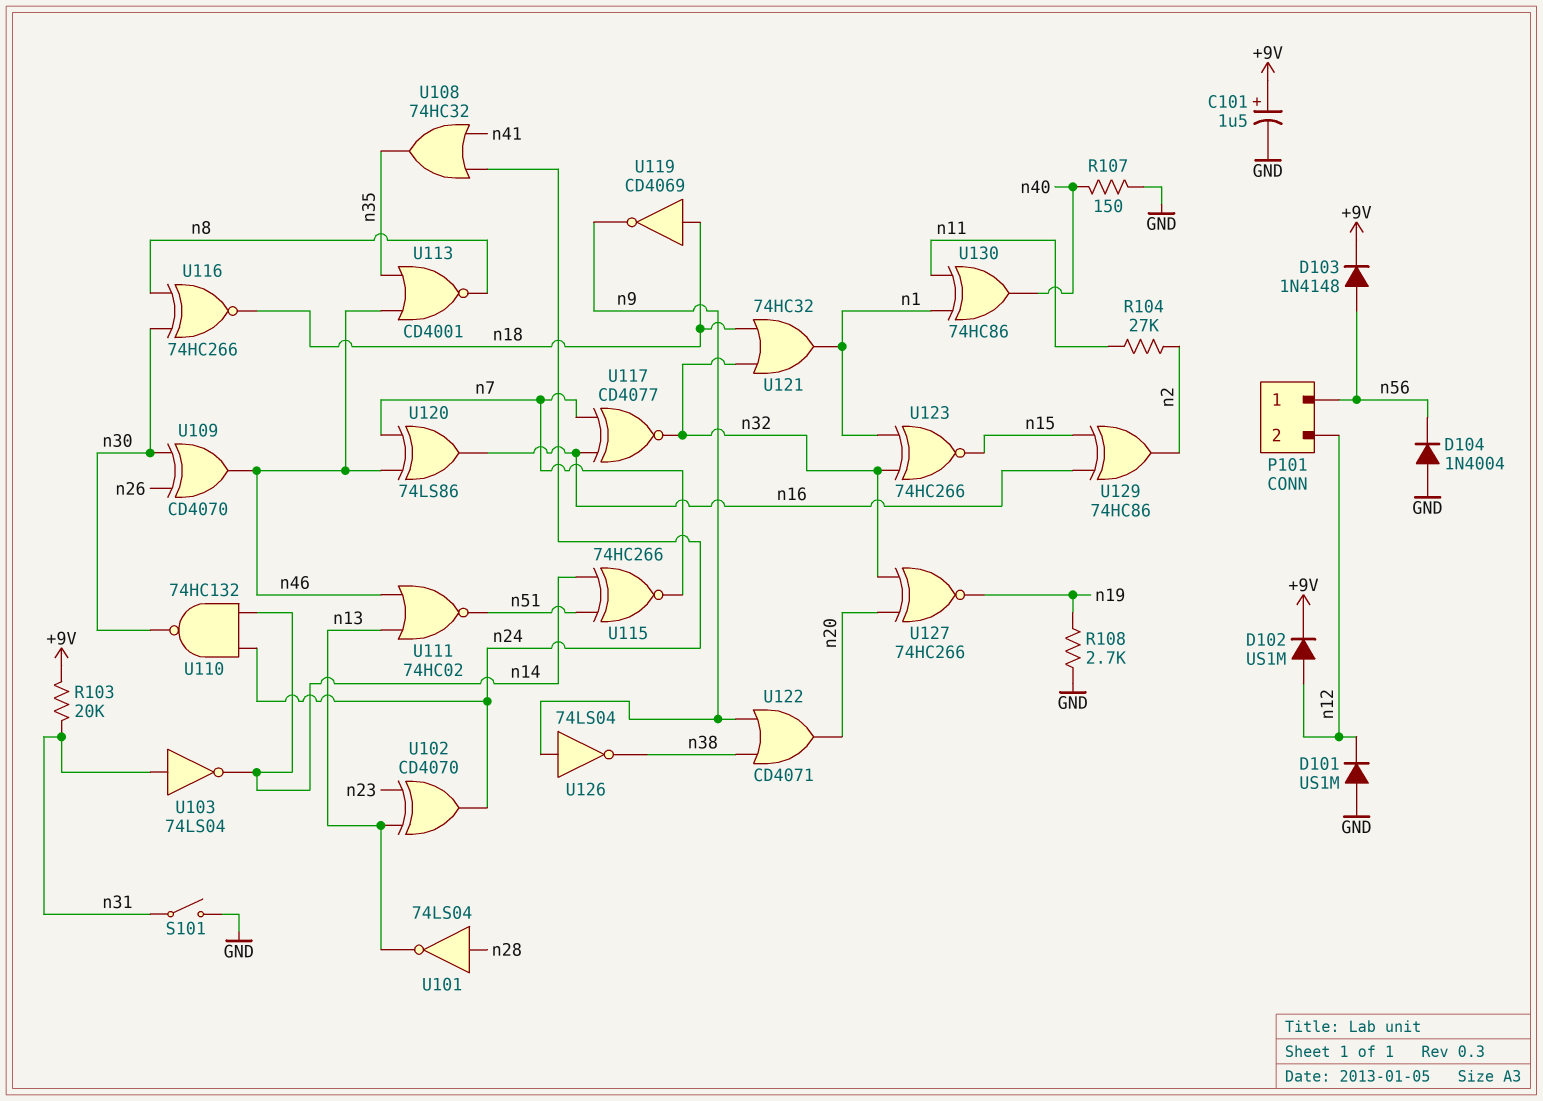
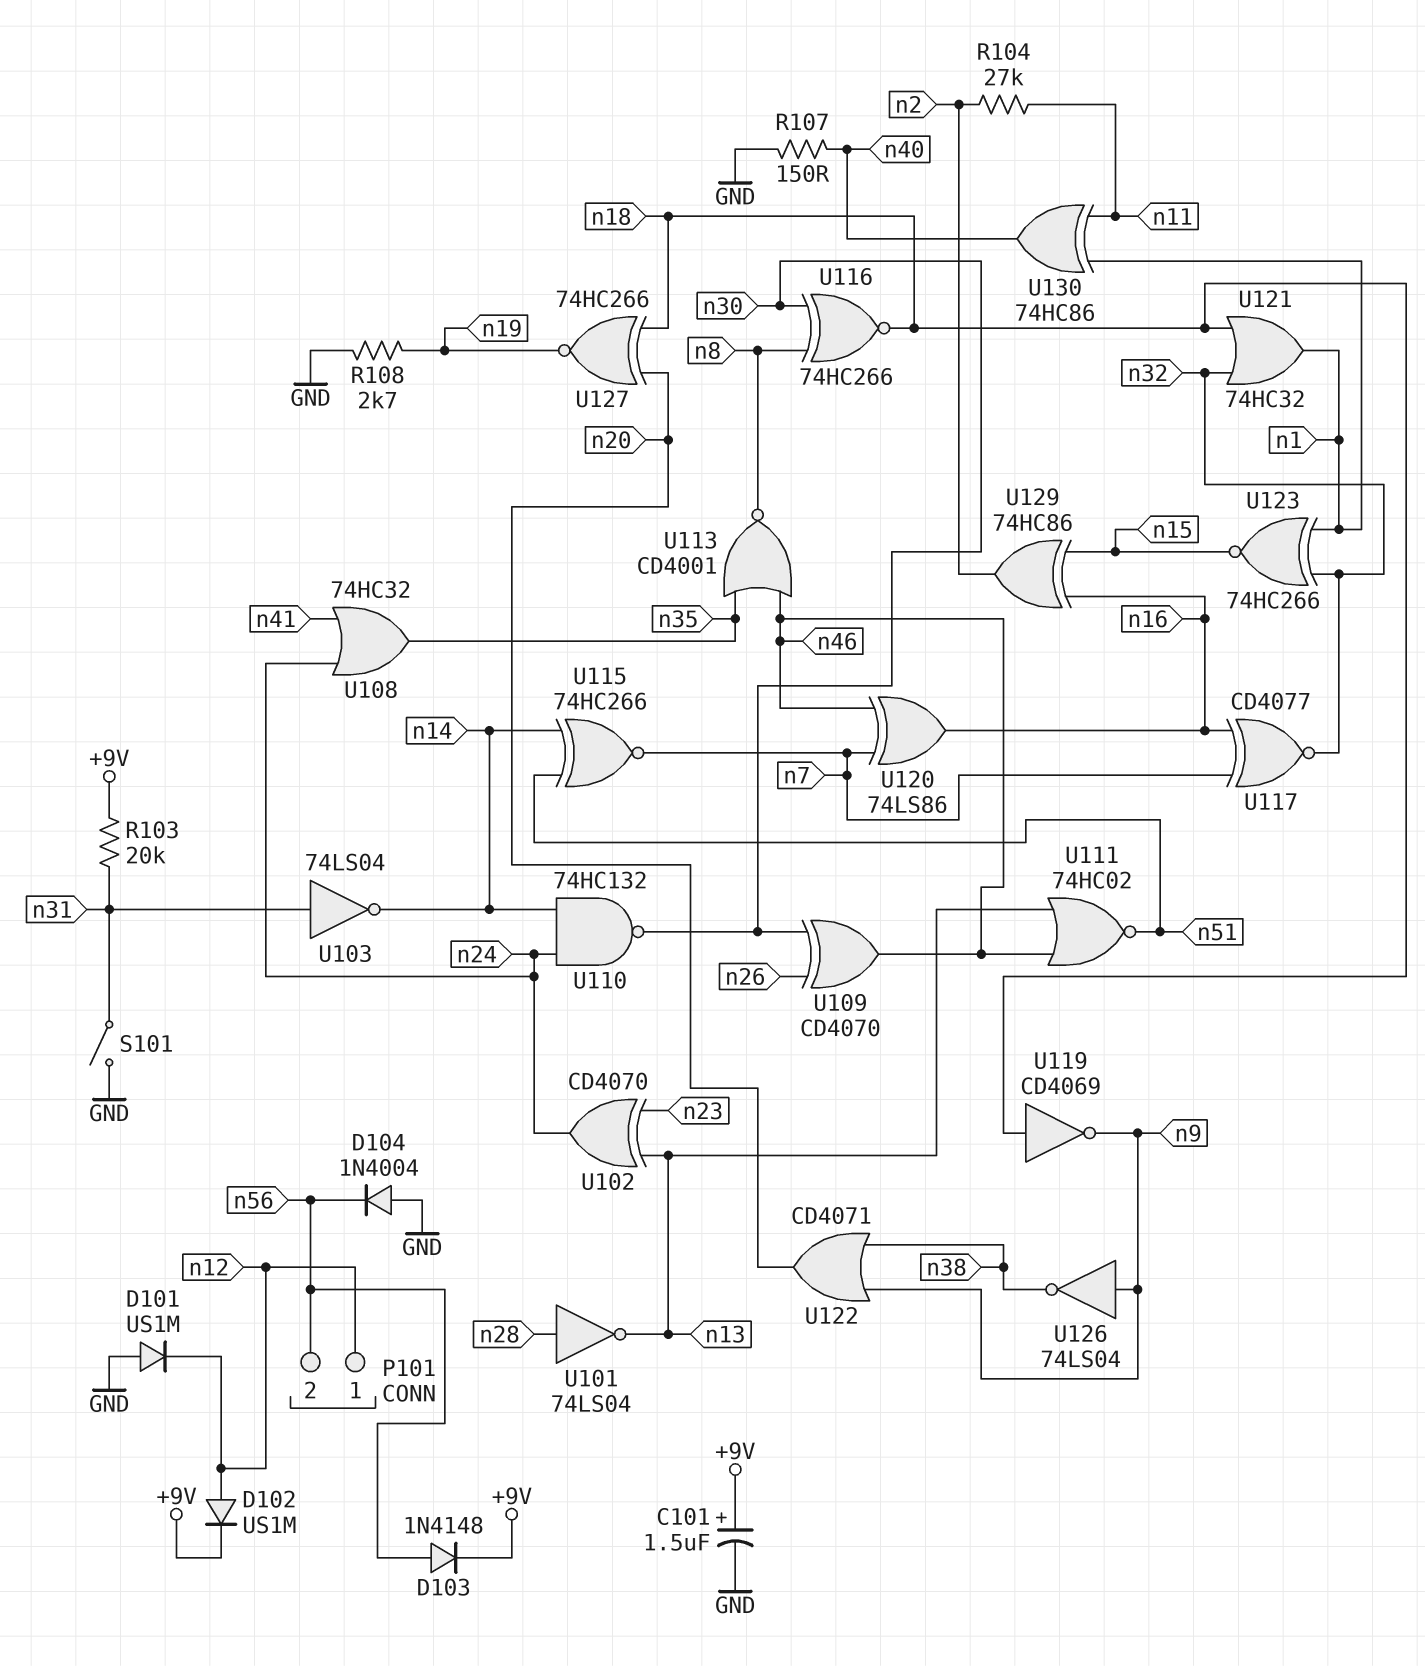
P101 pin 1: n56 -> n12
P101 pin 2: n12 -> n56
U127: XNOR 74HC266 (in n20, in n32, out n19) -> XNOR 74HC266 (in n18, in n20, out n19)

